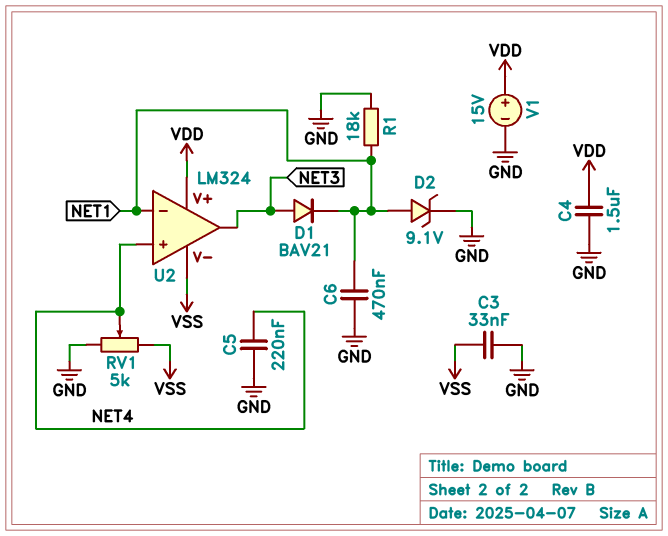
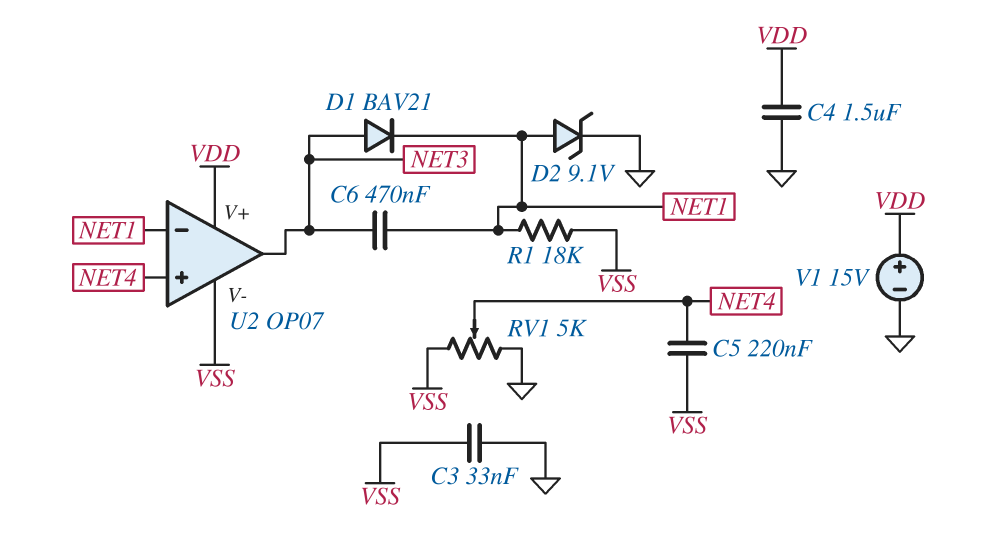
C5: 220nF (GND, NET4) -> 220nF (NET4, VSS)
C6: 470nF (GND, NET1) -> 470nF (NET1, NET3)
R1: 18k (GND, NET1) -> 18k (NET1, VSS)
U2: LM324 -> OP07

